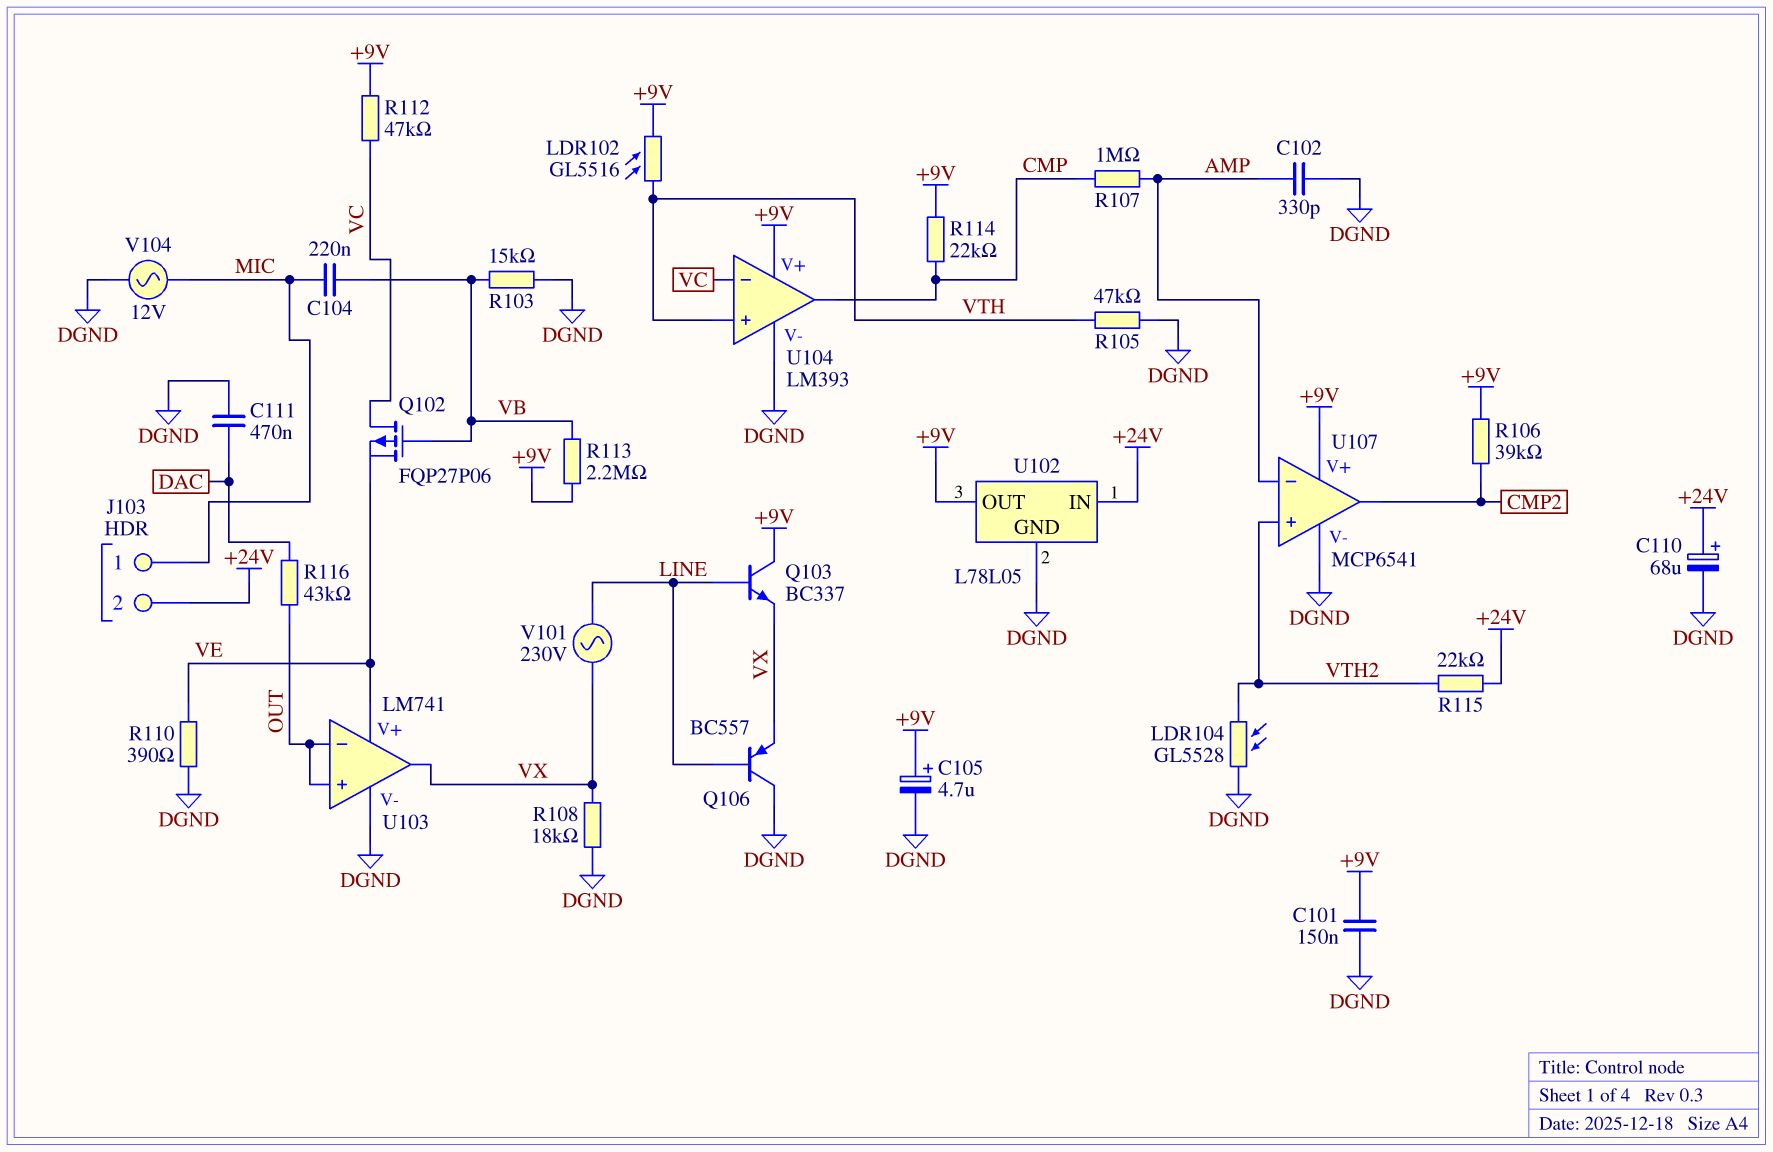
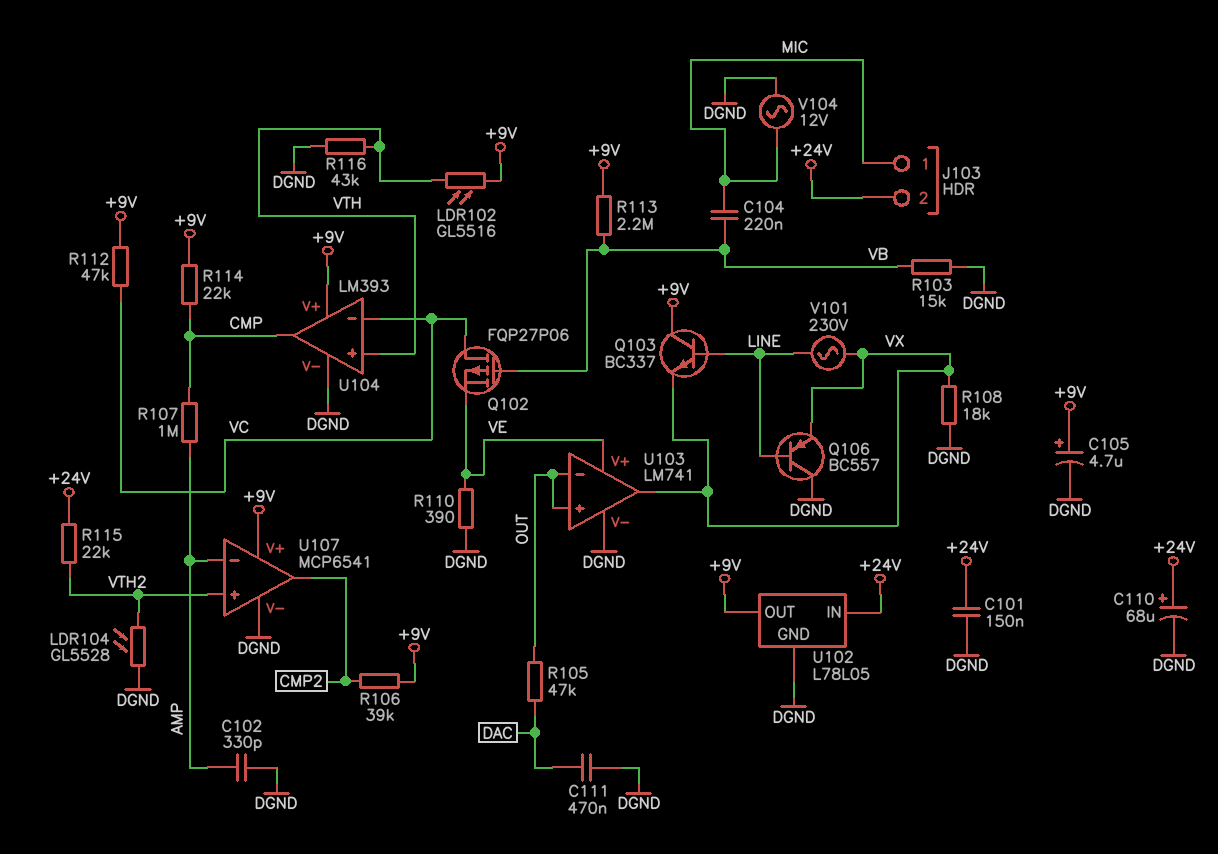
C101: 150nF (+9V, DGND) -> 150nF (+24V, DGND)
R105: 47k (DGND, VTH) -> 47k (DAC, OUT)
R116: 43k (DAC, OUT) -> 43k (DGND, VTH)

